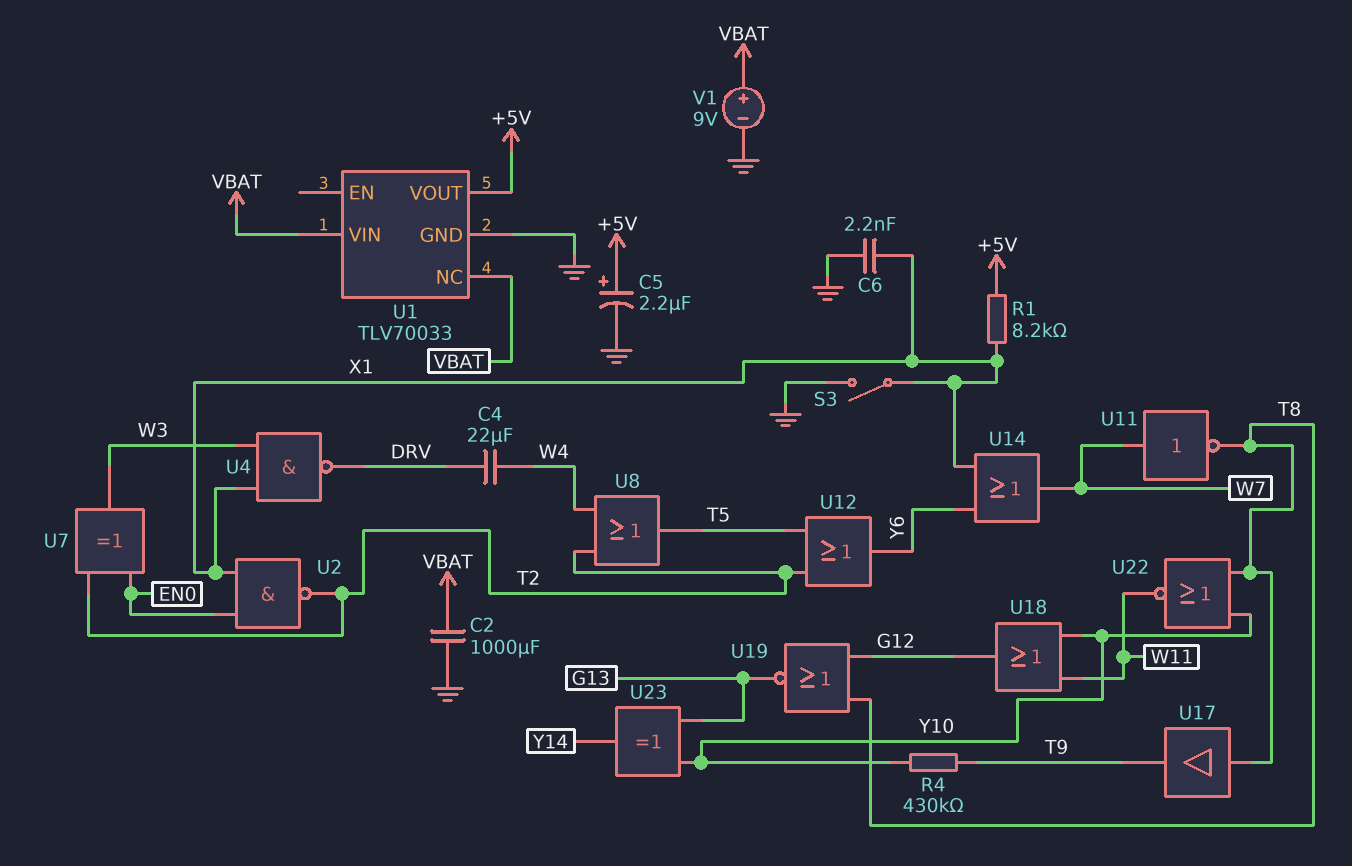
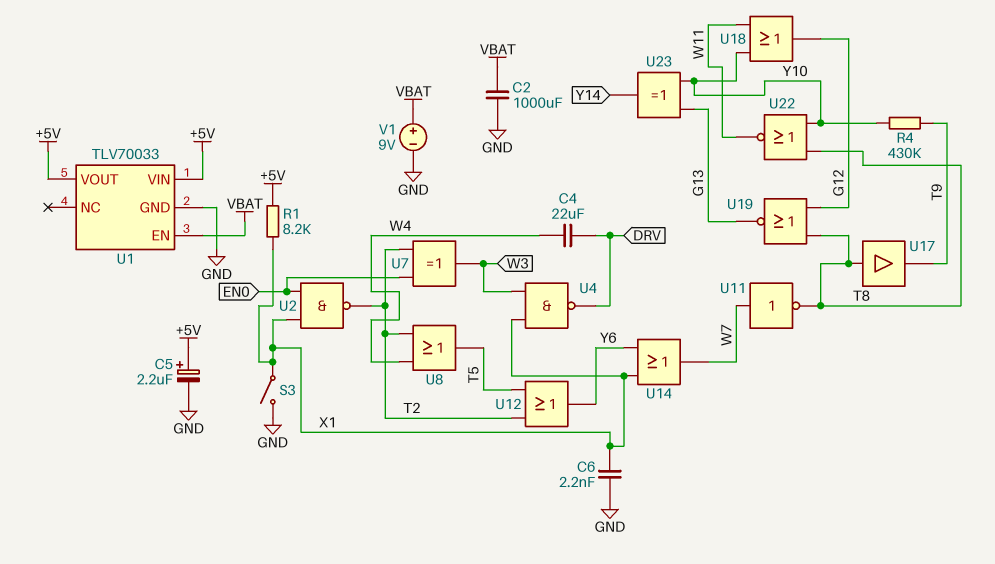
U1 pin EN: none -> VBAT
U1 pin NC: VBAT -> none
U1 pin VIN: VBAT -> +5V

